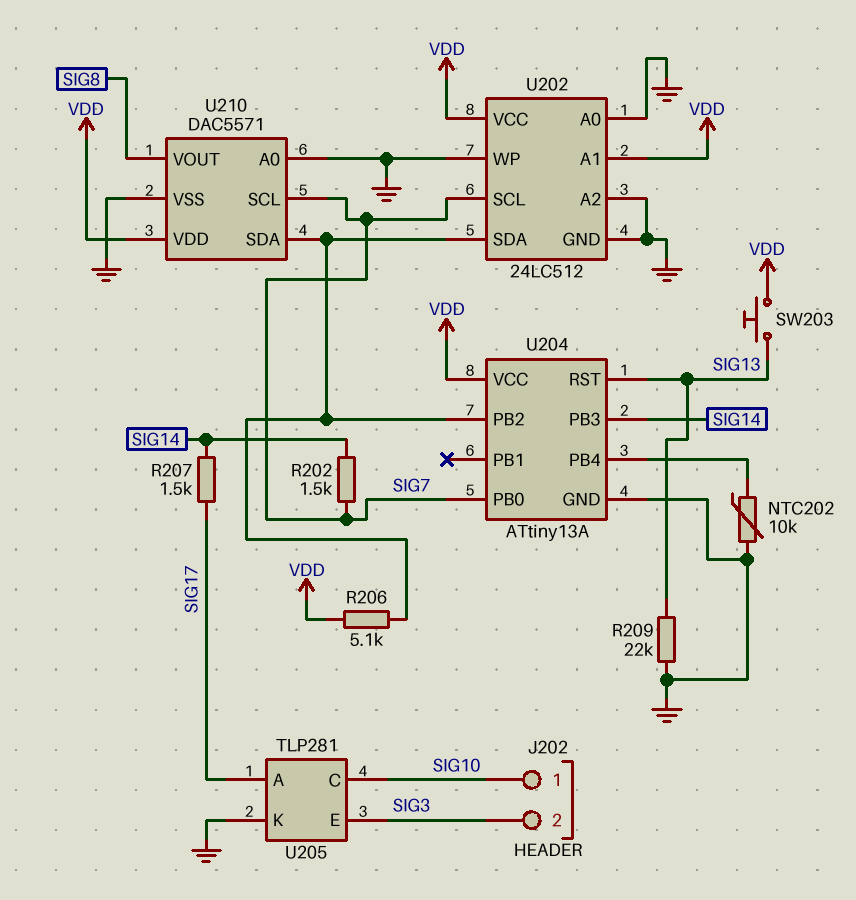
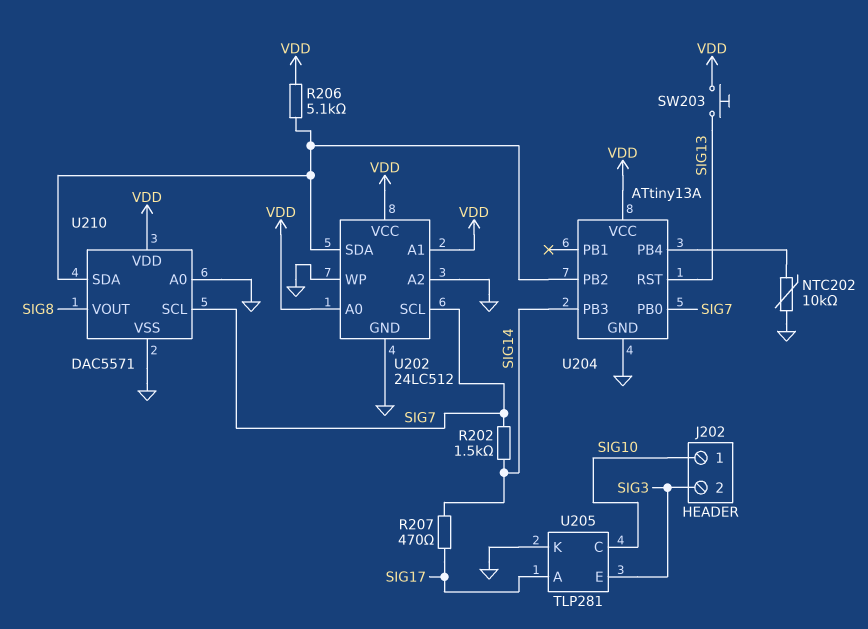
R207: 1.5k (SIG14, SIG17) -> 470 (SIG14, SIG17)
R209: 22k (GND, SIG13) -> none
U202 pin A0: GND -> VDD

